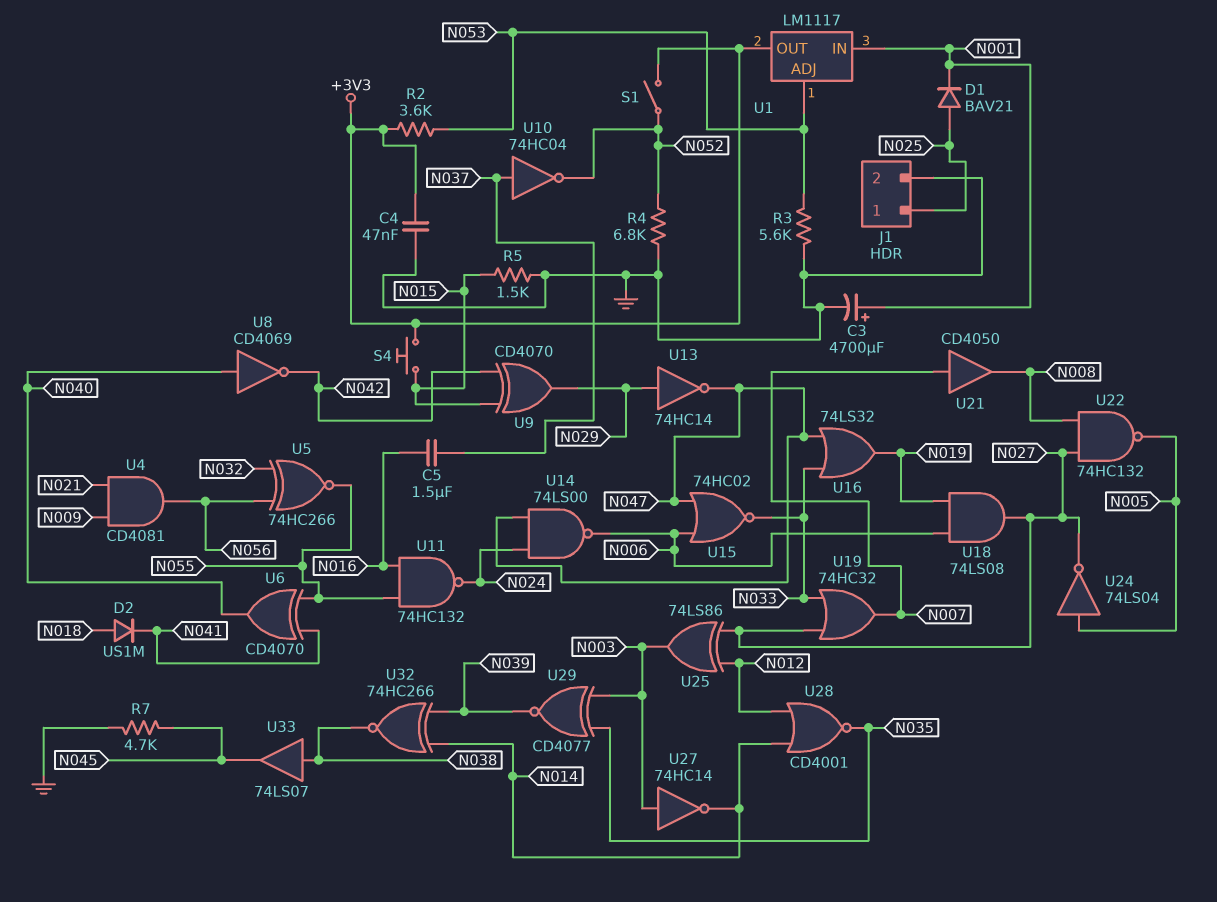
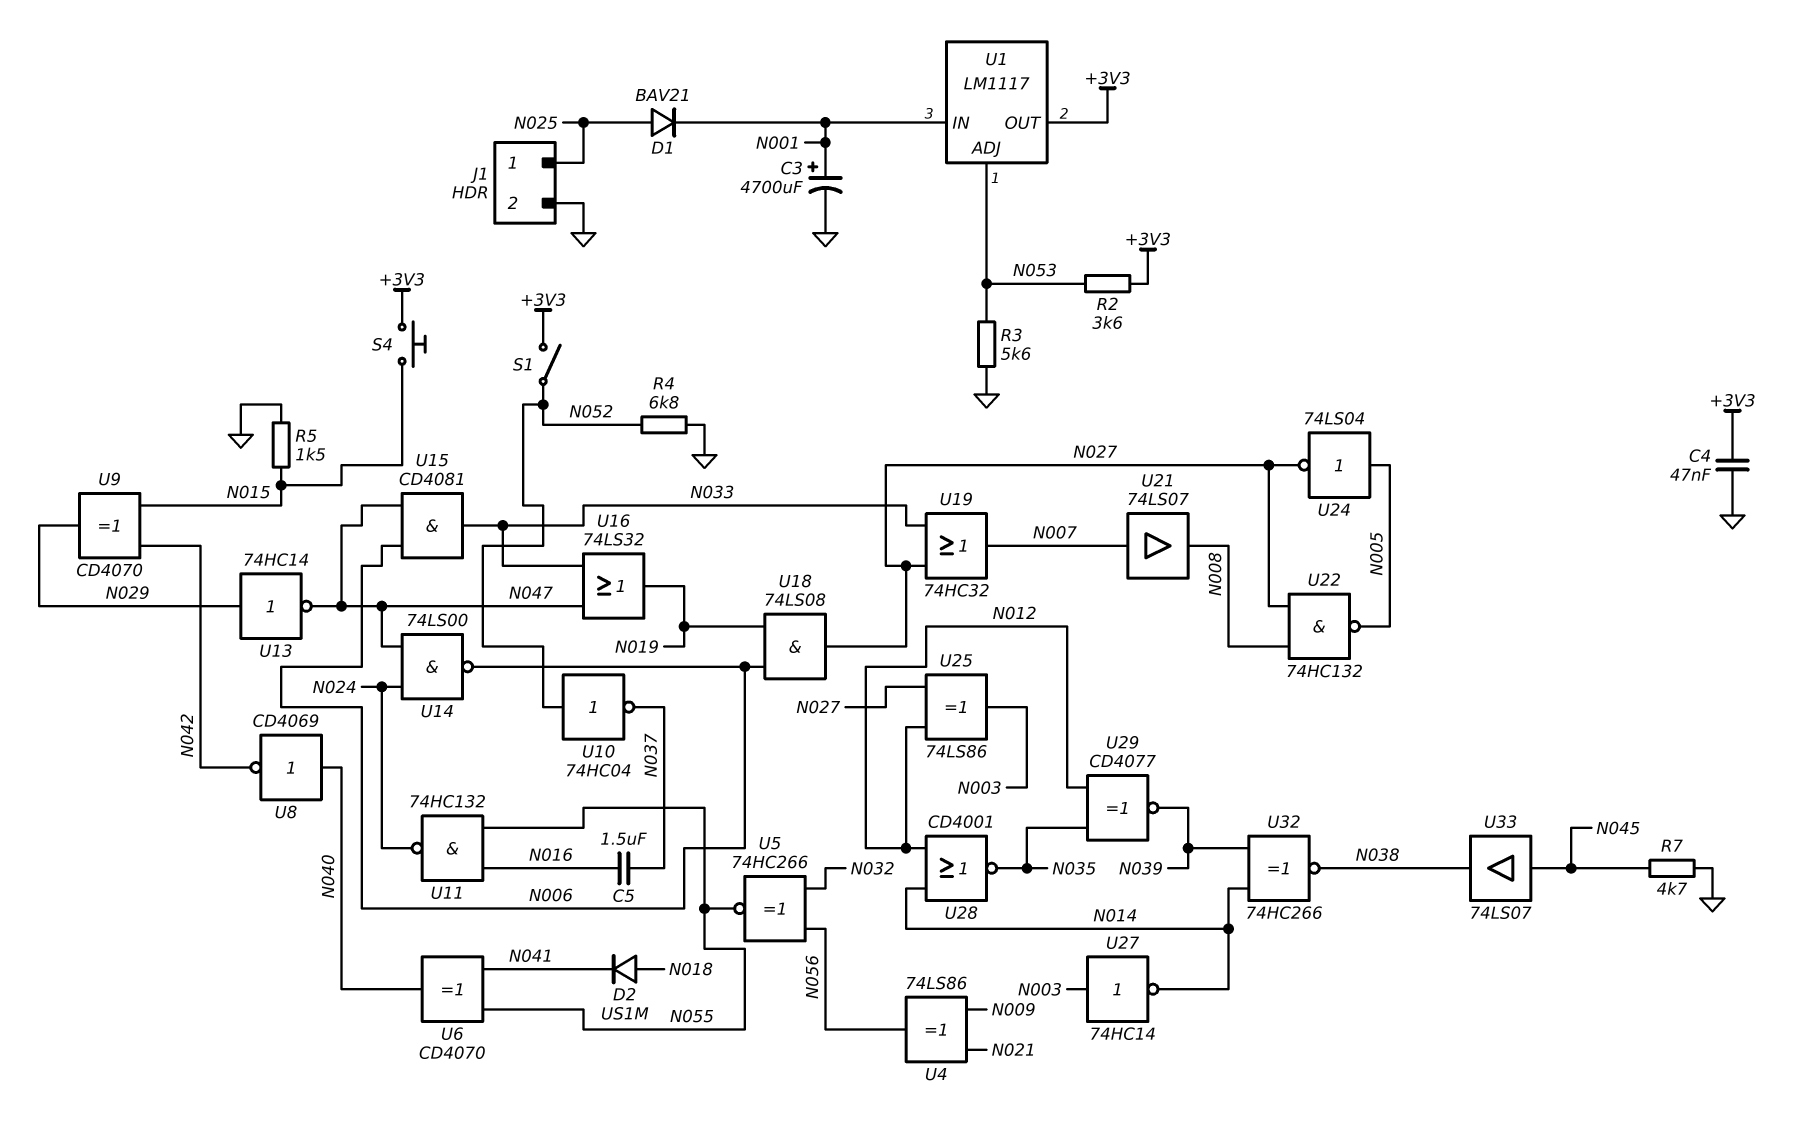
U4: AND CD4081 (in N009, in N021, out N056) -> XOR 74LS86 (in N009, in N021, out N056)
U10: NOT 74HC04 (in N037, out N052) -> NOT 74HC04 (in N052, out N037)
U15: NOR 74HC02 (in N006, in N047, out N033) -> AND CD4081 (in N006, in N047, out N033)
U21: buffer CD4050 (in N007, out N008) -> buffer 74LS07 (in N007, out N008)
U29: XNOR CD4077 (in N003, in N035, out N039) -> XNOR CD4077 (in N012, in N035, out N039)
U33: buffer 74LS07 (in N038, out N045) -> buffer 74LS07 (in N045, out N038)

